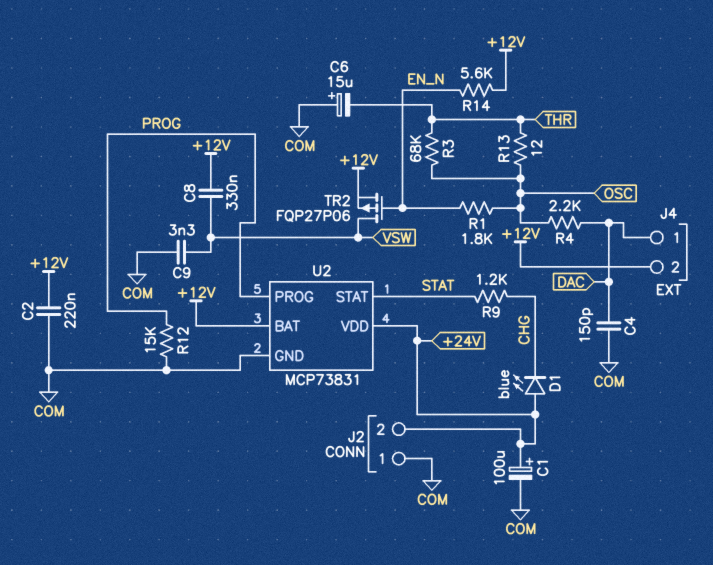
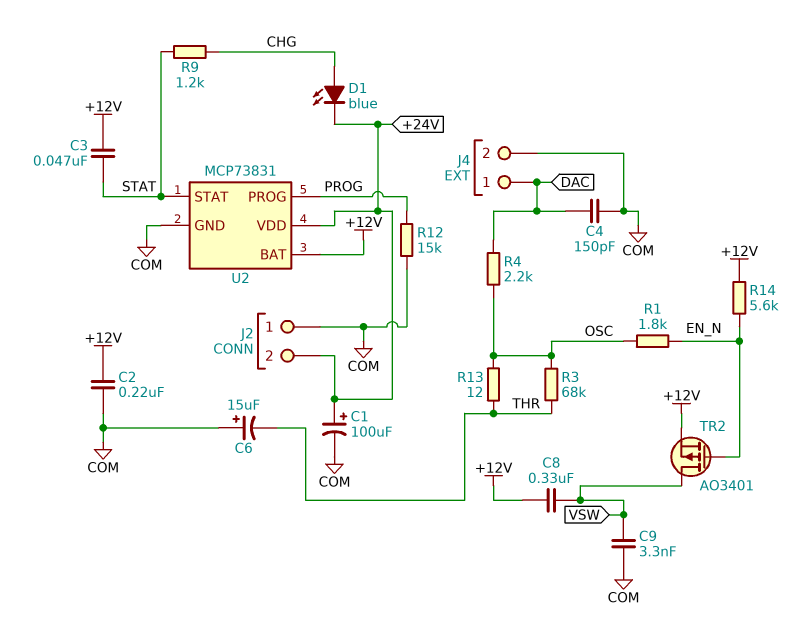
C3: none -> 47nF (+12V, STAT)
D1: LED blue (A +24V, K CHG) -> LED blue (A CHG, K +24V)
J4 pin 2: +12V -> COM
TR2: PMOS FQP27P06 (G EN_N, D VSW, S +12V) -> PMOS AO3401 (G EN_N, D VSW, S +12V)

